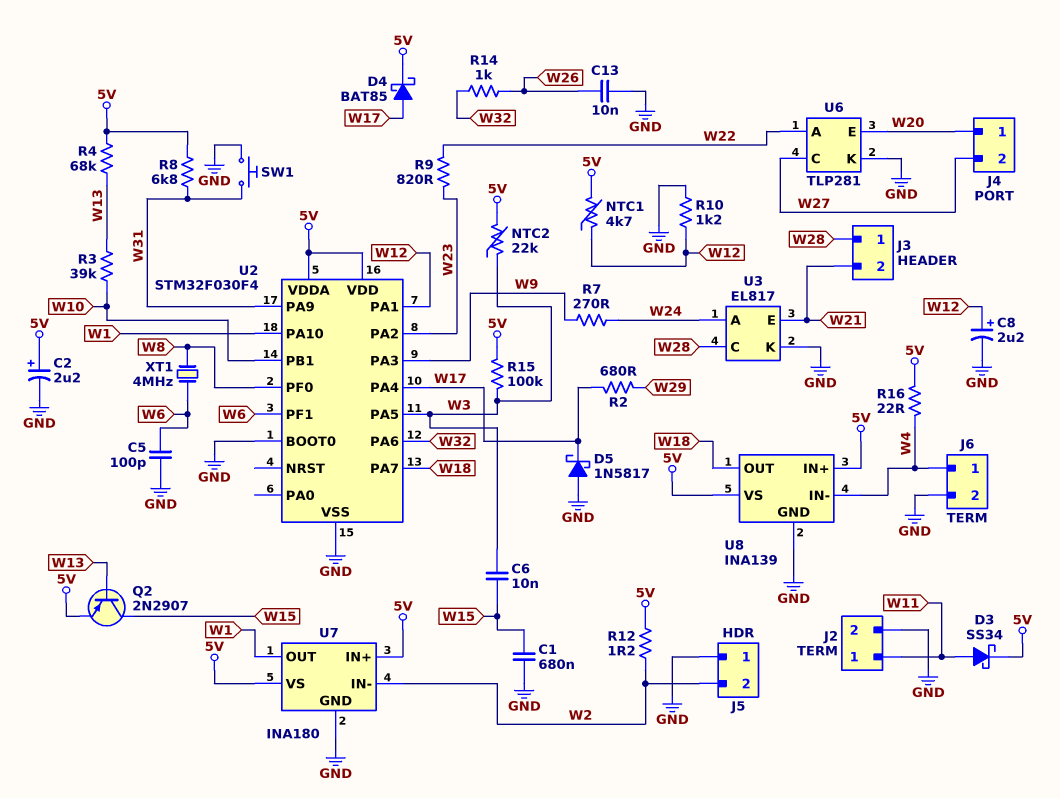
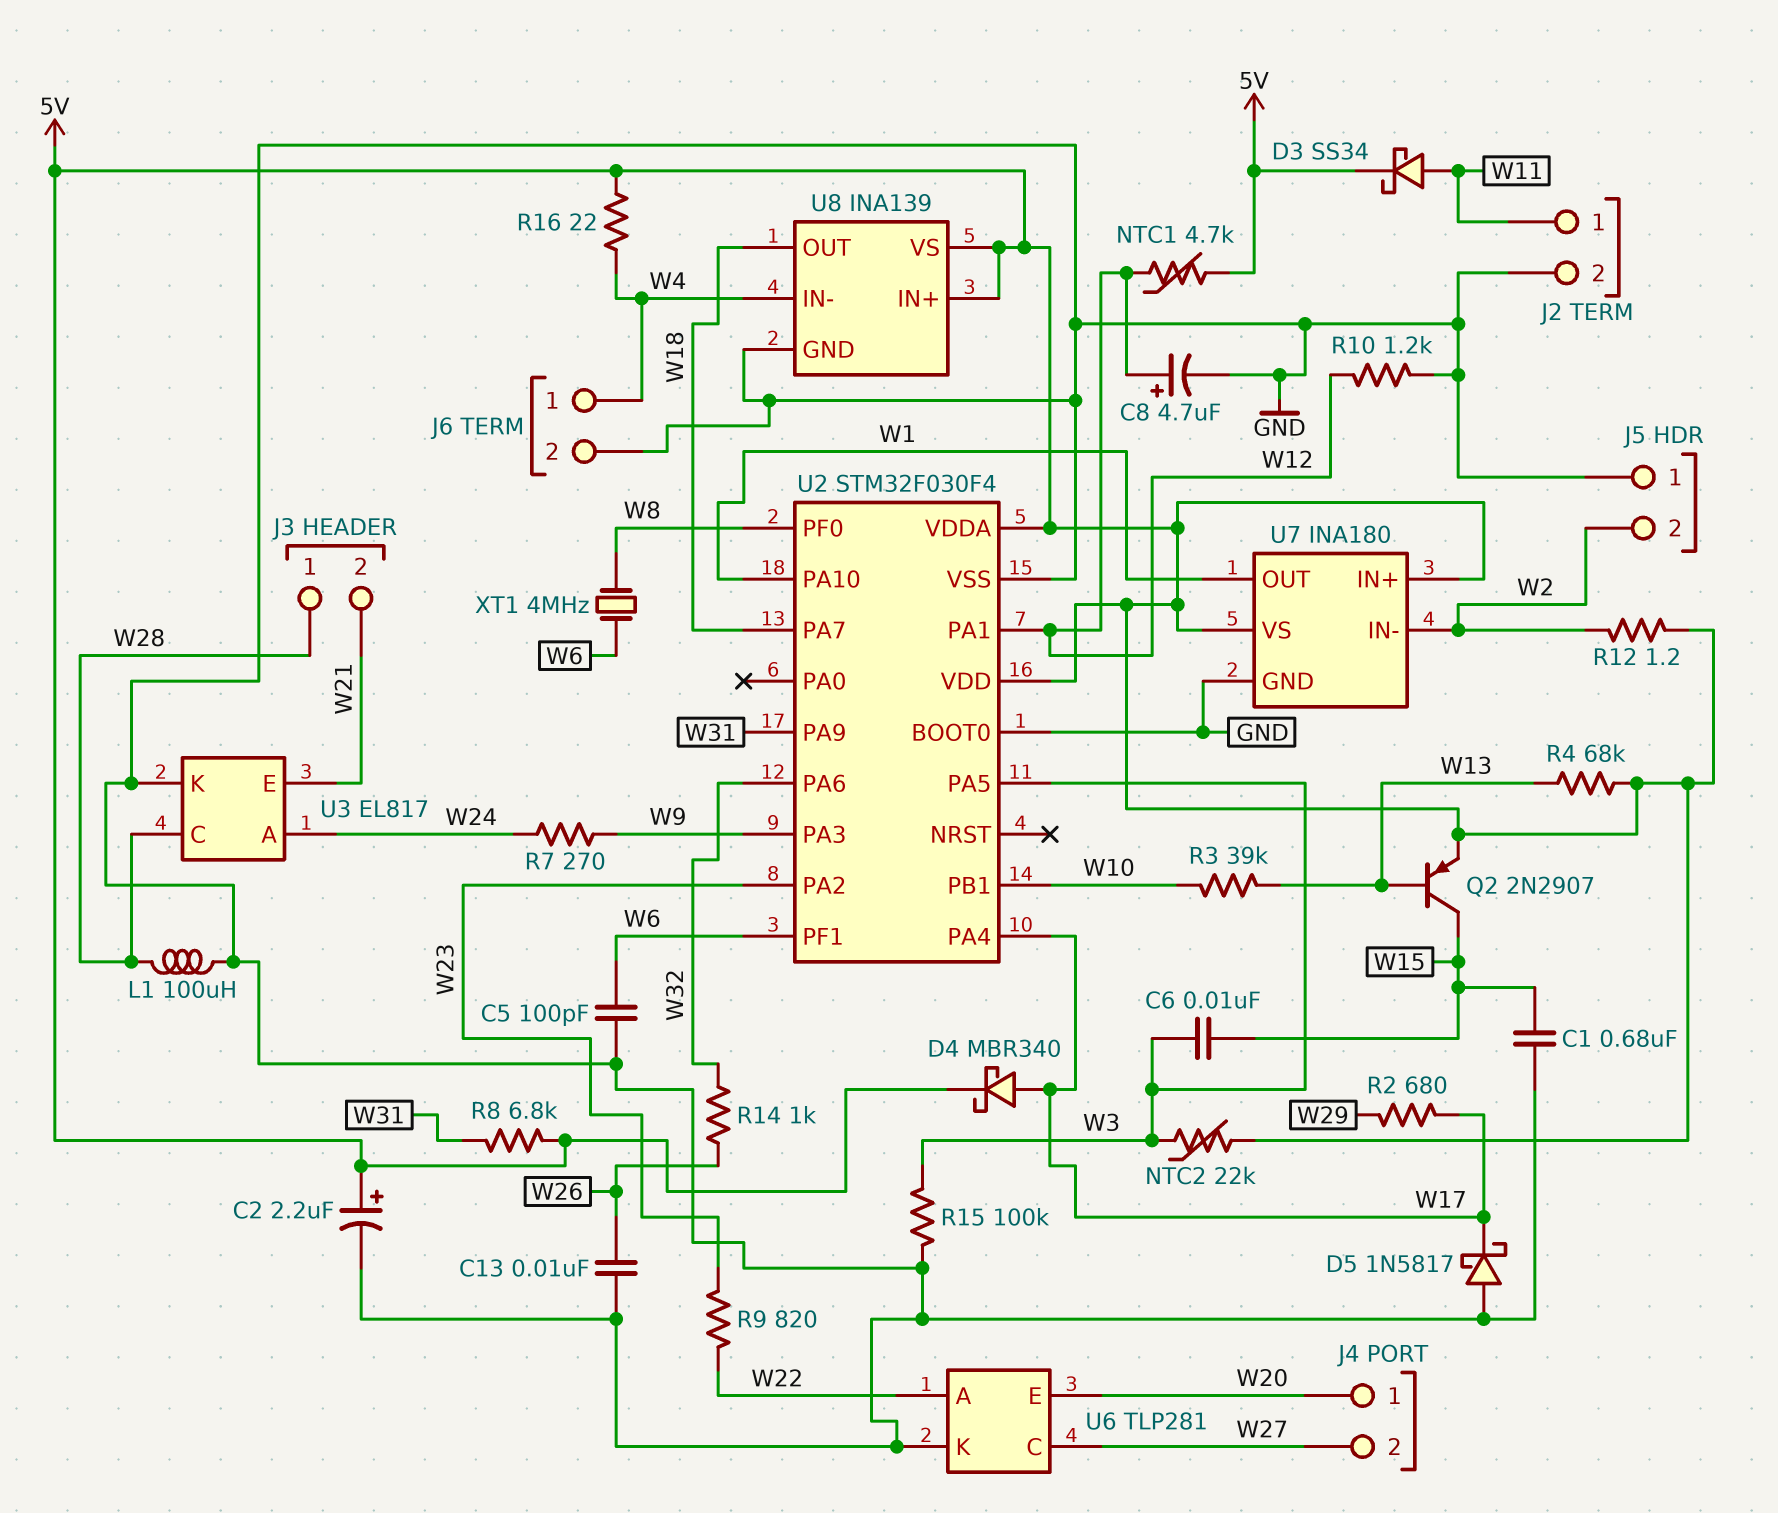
C8: 2.2uF (plus W12, minus GND) -> 4.7uF (plus W12, minus GND)
D4: schottky BAT85 (A W17, K 5V) -> schottky MBR340 (A W17, K 5V)
L1: none -> 100uH (GND, W28)
R15: 100k (5V, W3) -> 100k (GND, W3)
SW1: button (GND, W31) -> none

